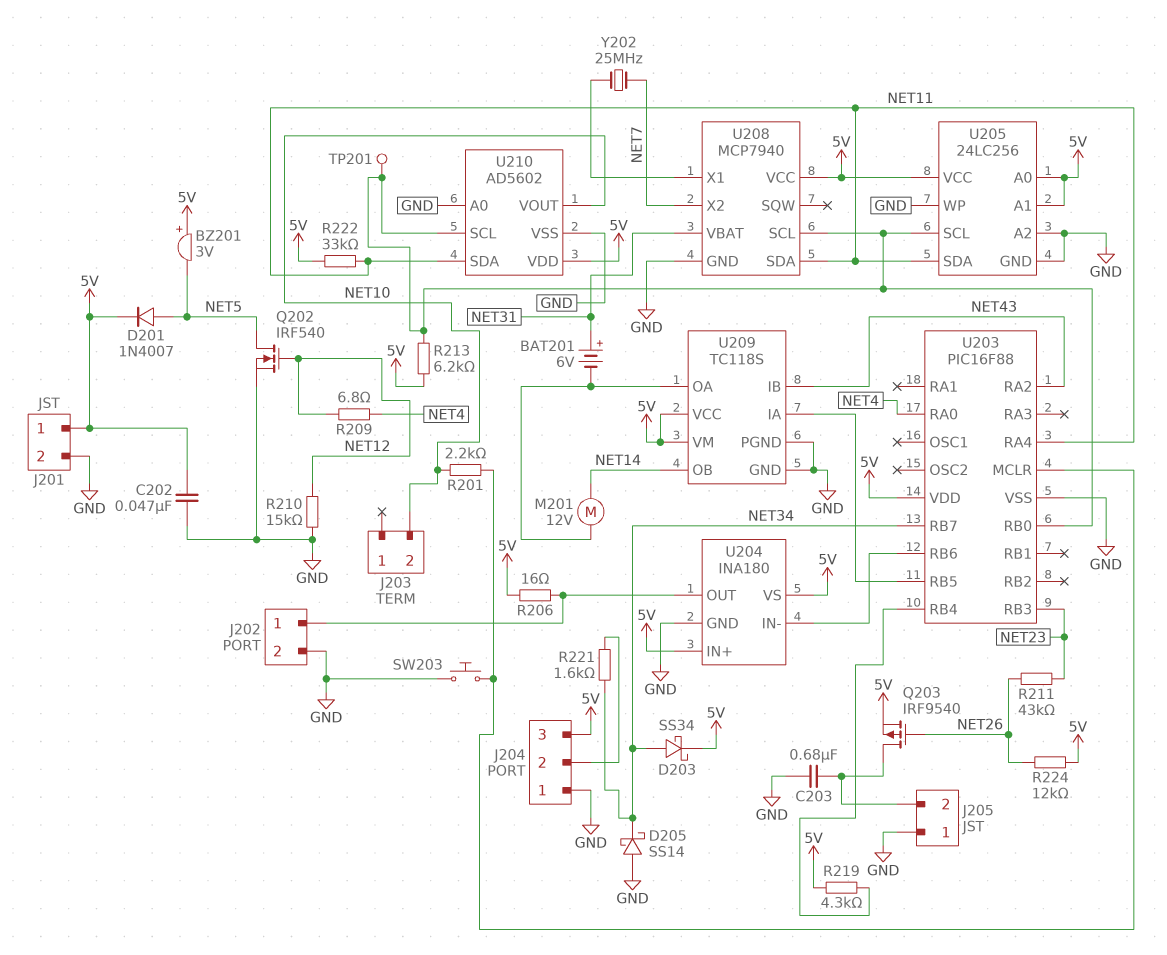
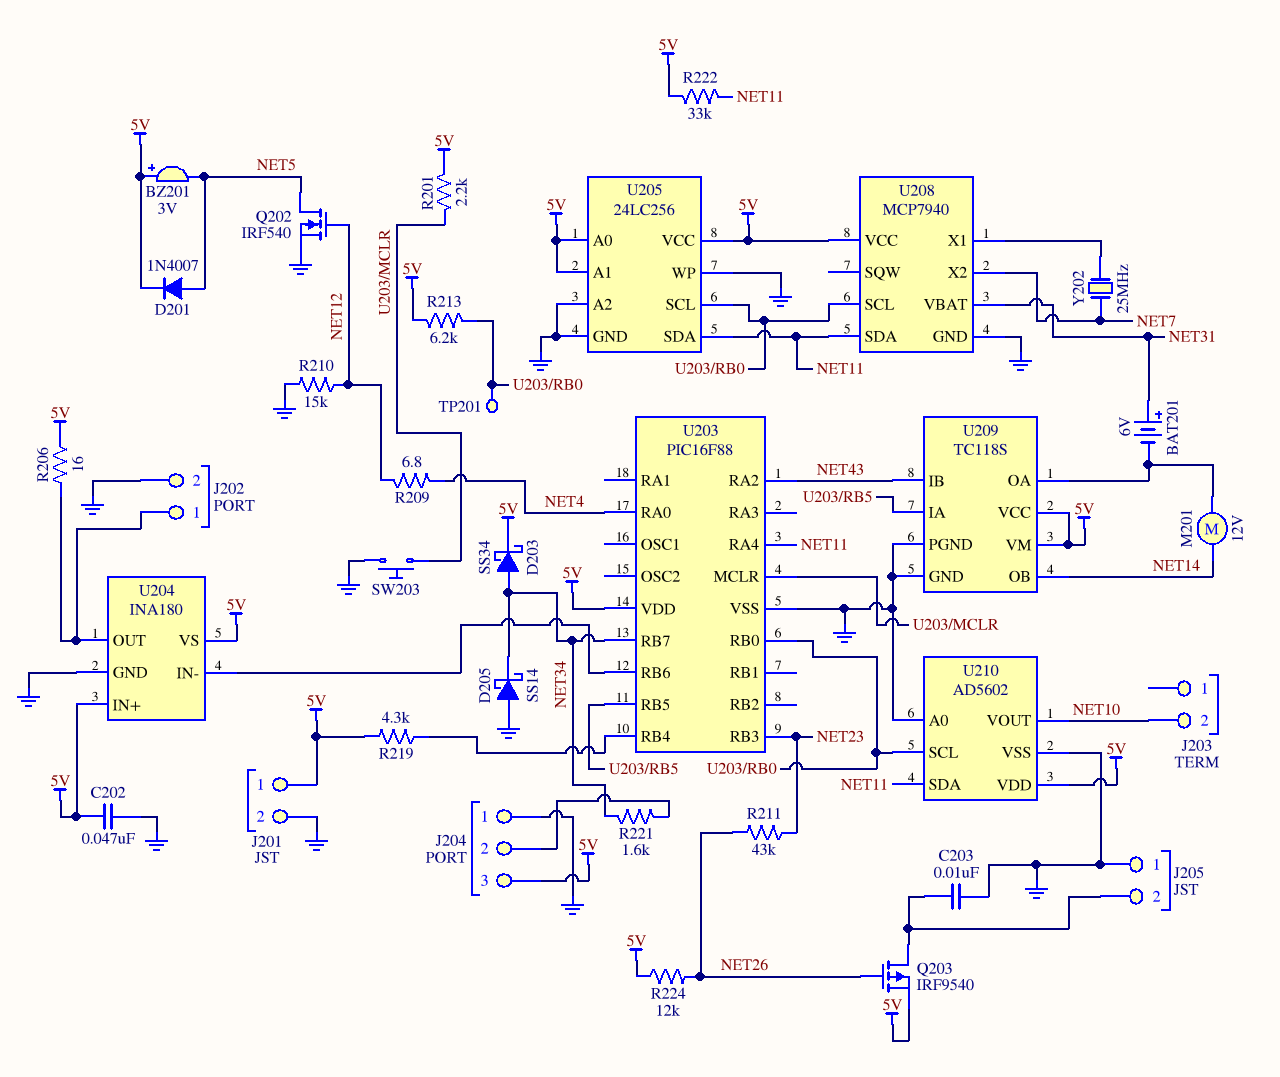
C203: 680nF (GND, J205/2) -> 10nF (GND, J205/2)
R201: 2.2k (NET10, U203/MCLR) -> 2.2k (5V, U203/MCLR)

